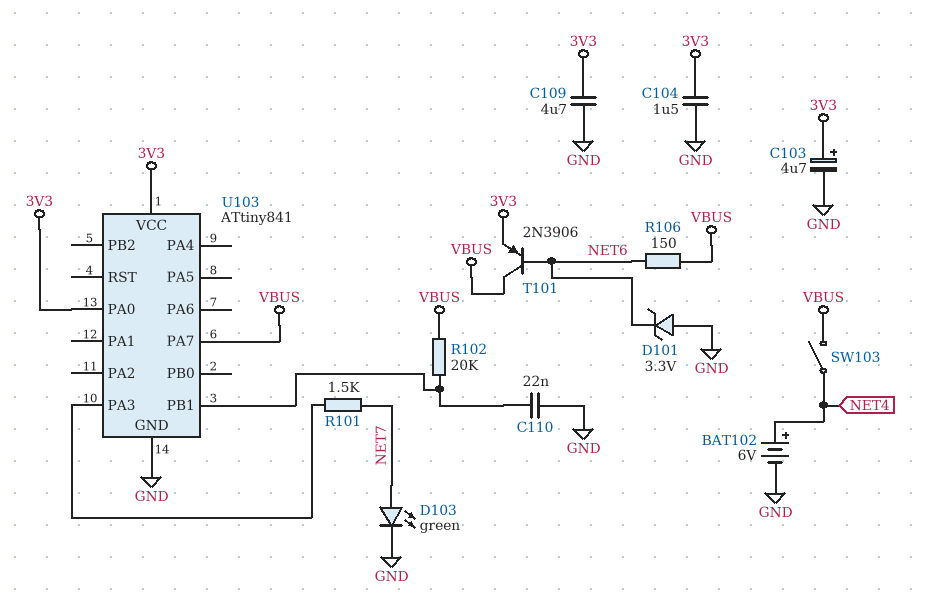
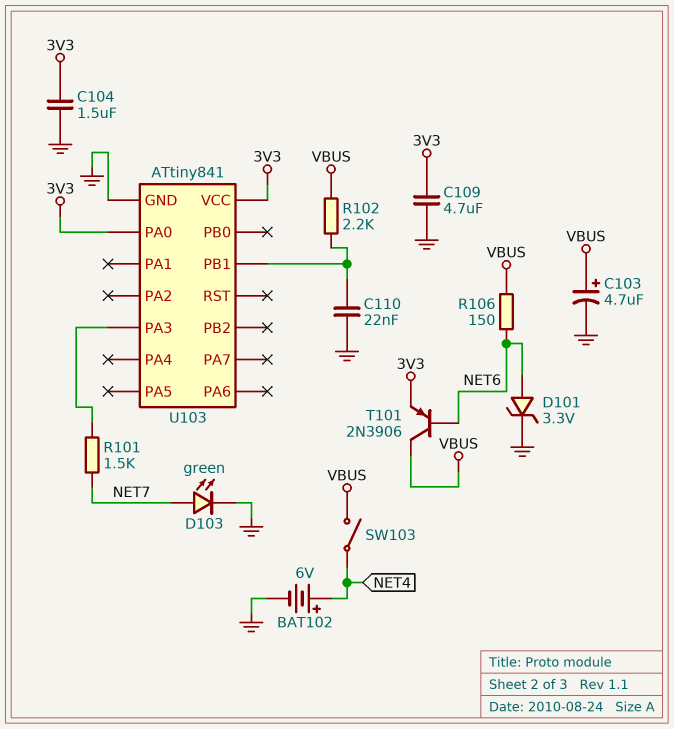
C103: 4.7uF (plus 3V3, minus GND) -> 4.7uF (plus VBUS, minus GND)
D101: zener 3.3V (A GND, K NET6) -> zener 3.3V (A NET6, K GND)
R102: 20k (U103/PB1, VBUS) -> 2.2k (U103/PB1, VBUS)
U103 pin PA7: VBUS -> none

